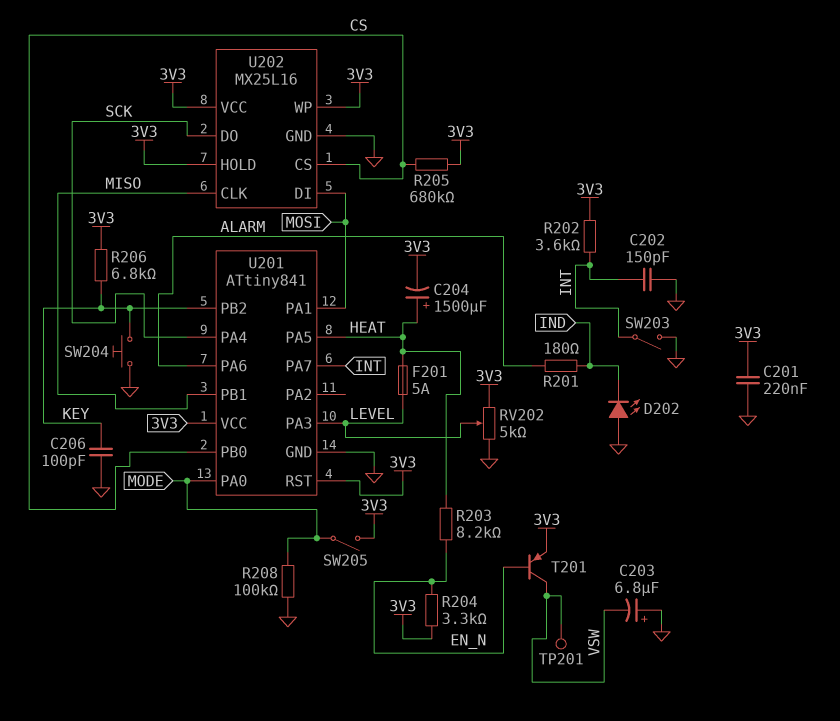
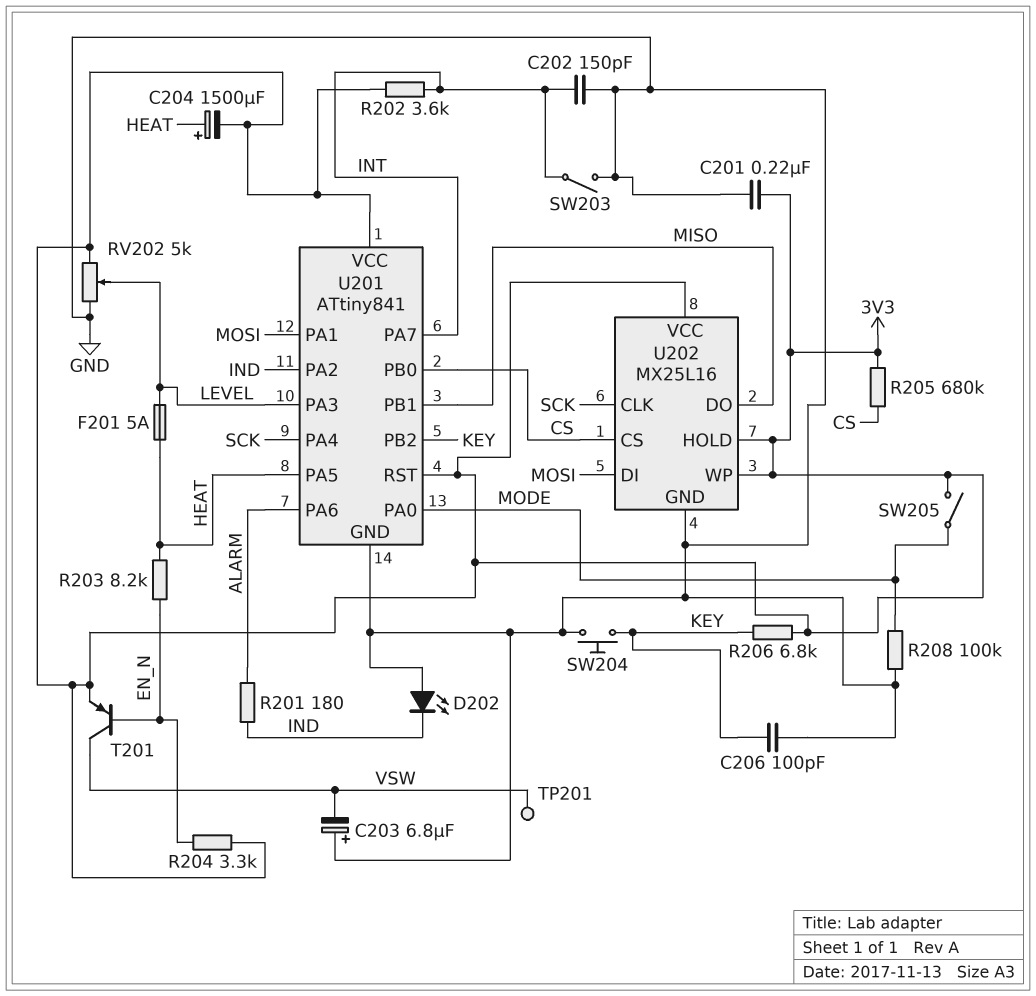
U201 pin PA2: none -> IND
U202 pin CLK: MISO -> SCK
U202 pin DO: SCK -> MISO

